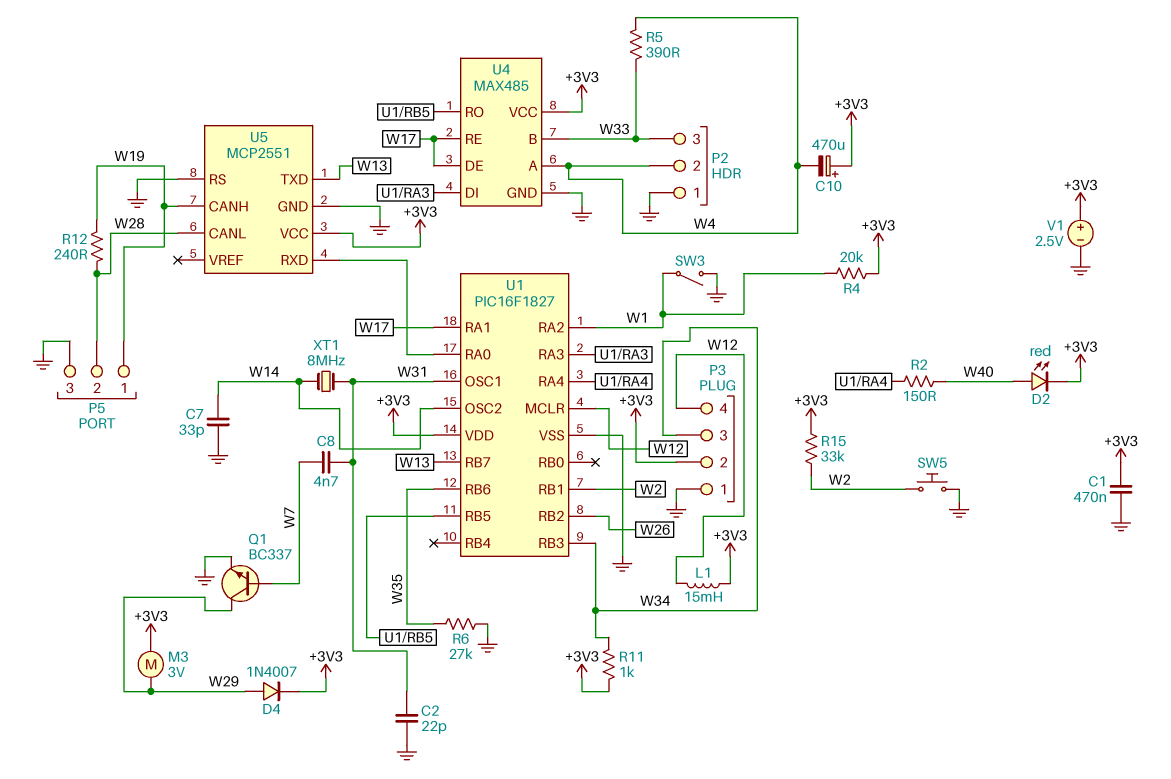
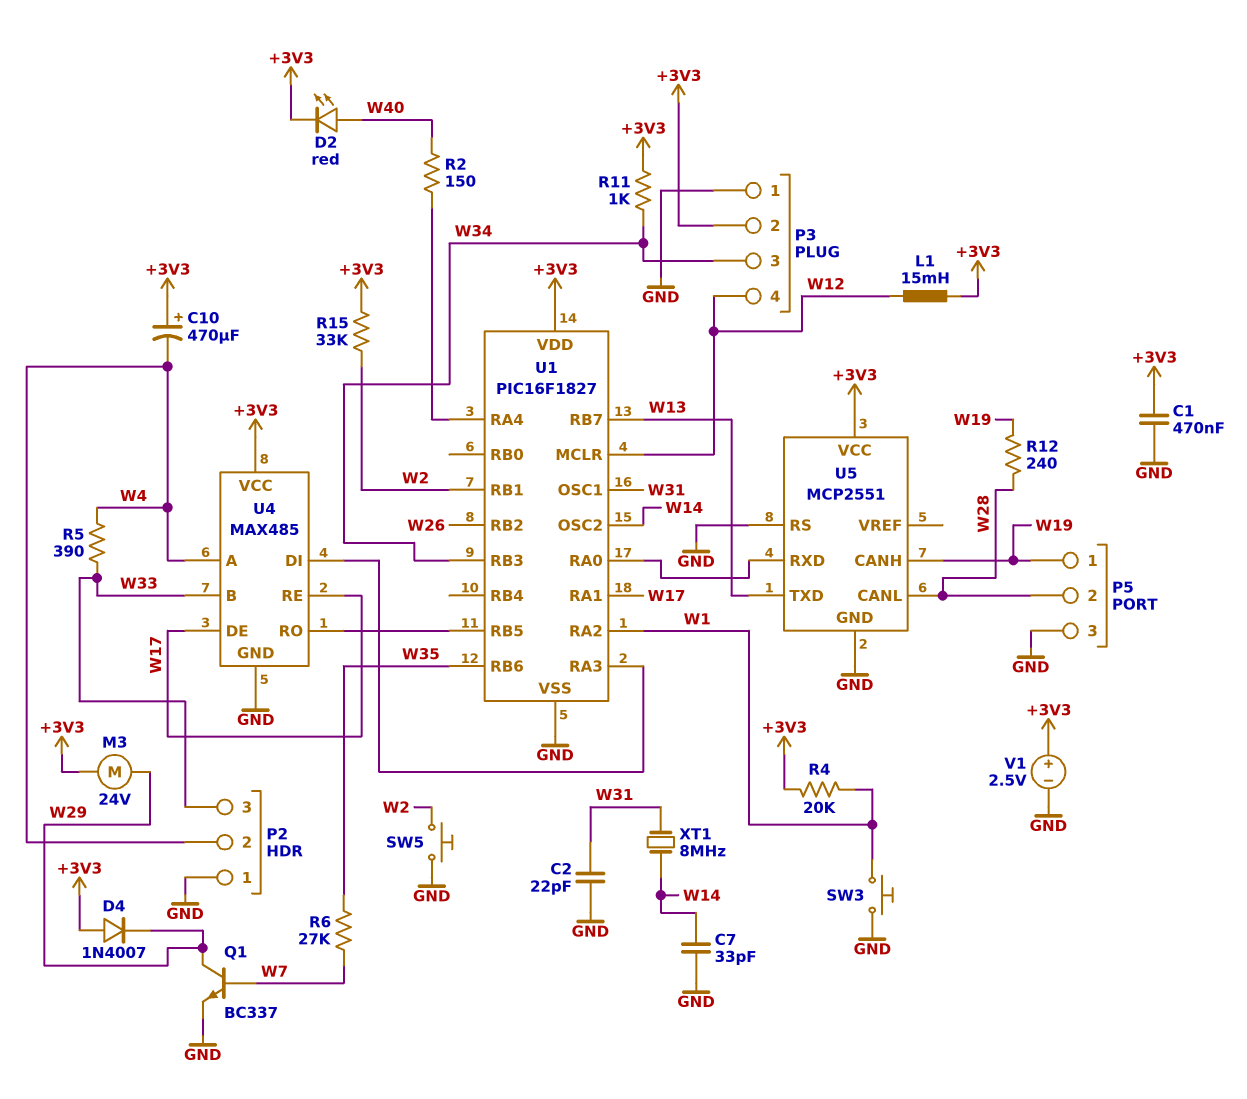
C8: 4.7nF (W7, W31) -> none
D4: diode 1N4007 (A W29, K +3V3) -> diode 1N4007 (A +3V3, K W29)
M3: motor 3V (+3V3, W29) -> motor 24V (+3V3, W29)
R6: 27k (GND, W35) -> 27k (W7, W35)
SW3: switch (GND, W1) -> button (GND, W1)

